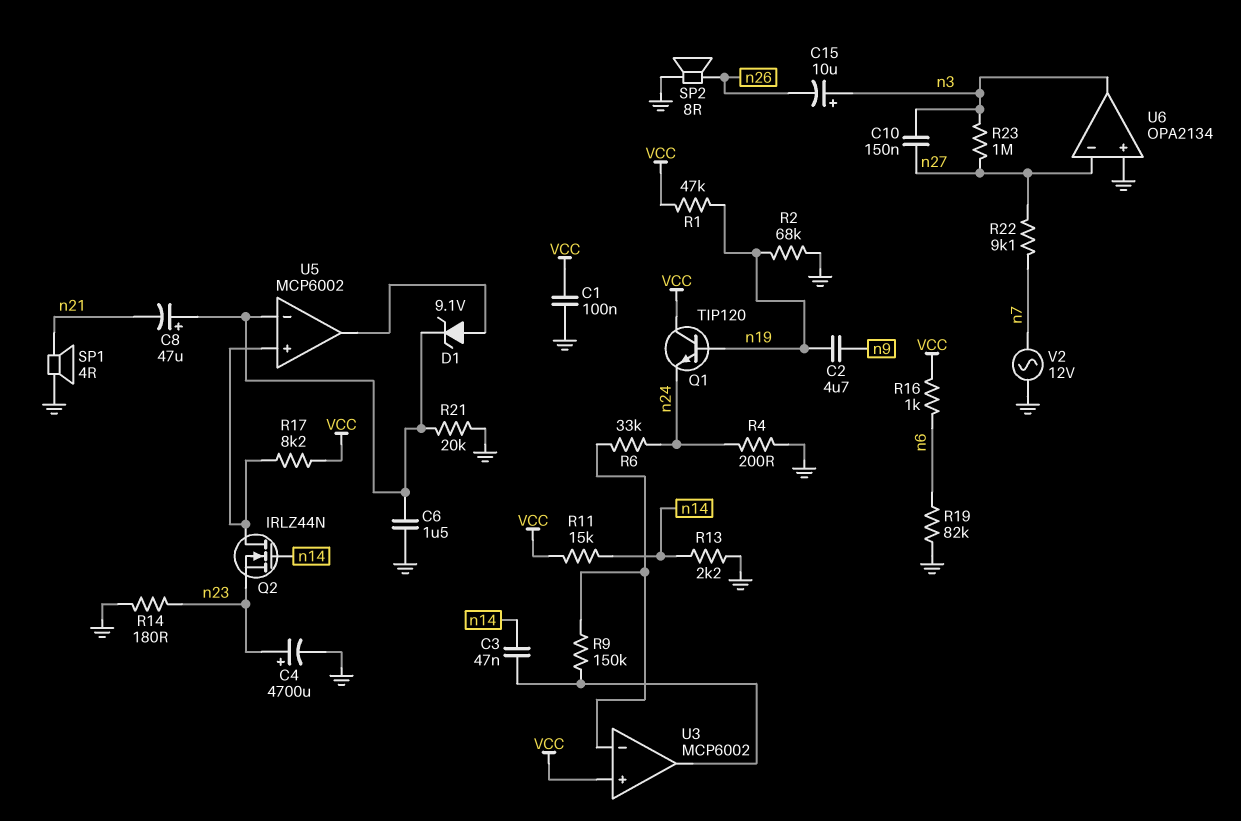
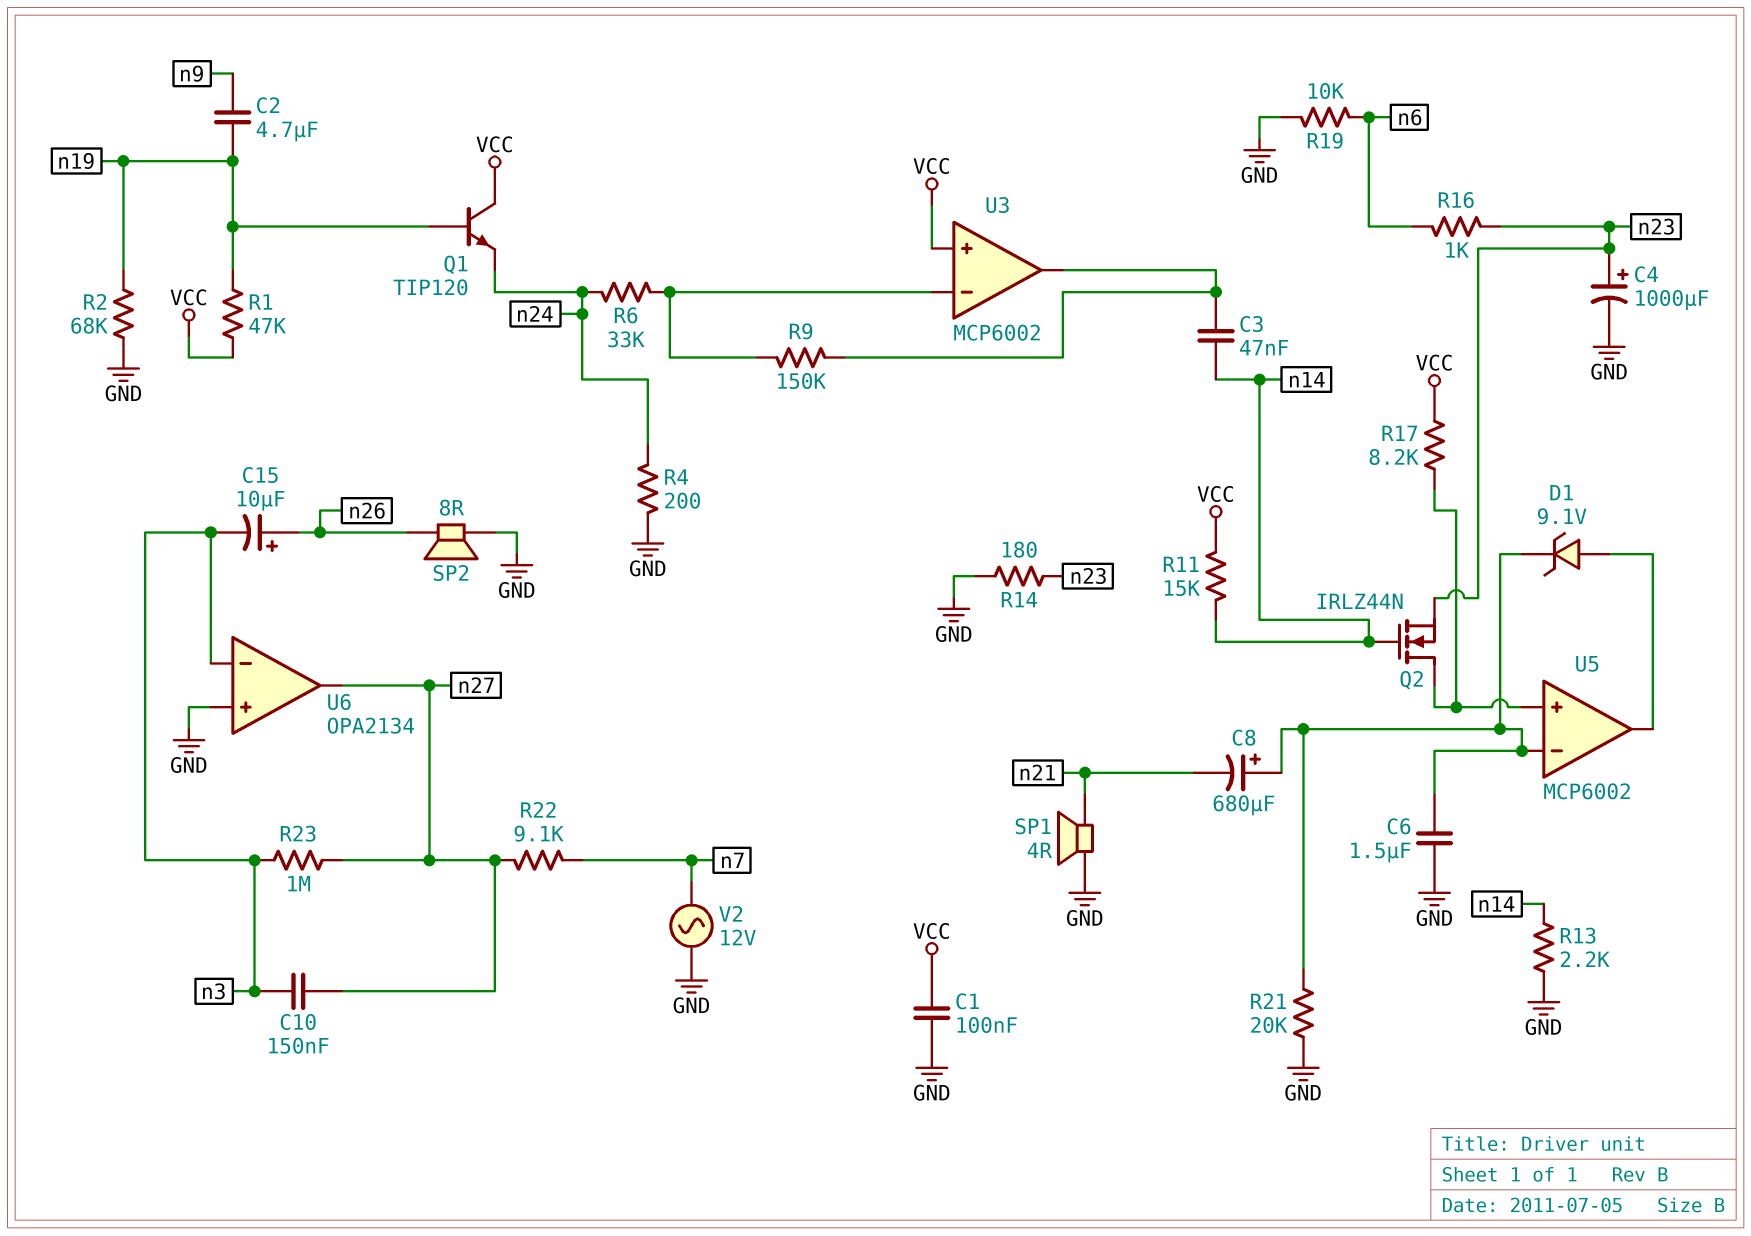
C4: 4700uF (plus n23, minus GND) -> 1000uF (plus n23, minus GND)
C8: 47uF (plus U5/in-, minus n21) -> 680uF (plus U5/in-, minus n21)
C15: 10uF (plus n3, minus n26) -> 10uF (plus n26, minus n3)
R16: 1k (VCC, n6) -> 1k (n6, n23)
R19: 82k (GND, n6) -> 10k (GND, n6)
U6 pin in-: n27 -> n3
U6 pin out: n3 -> n27

